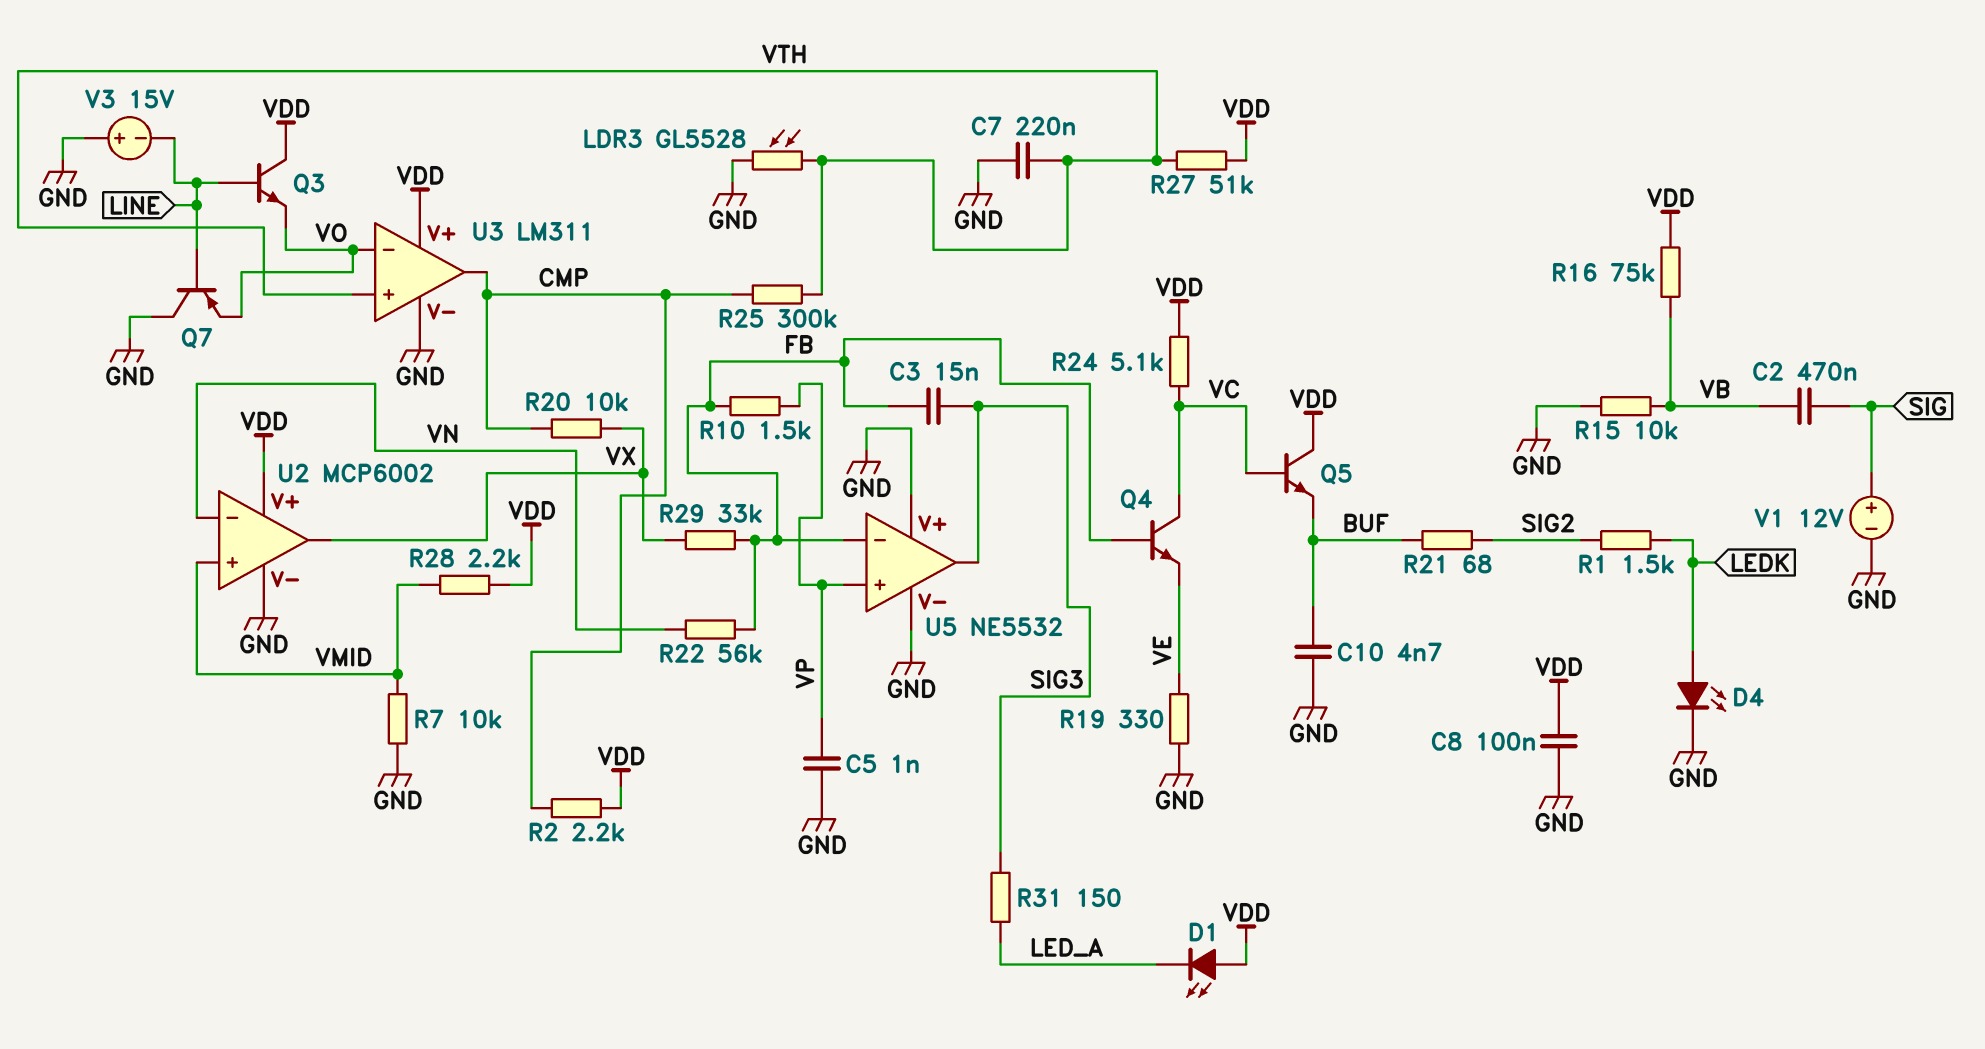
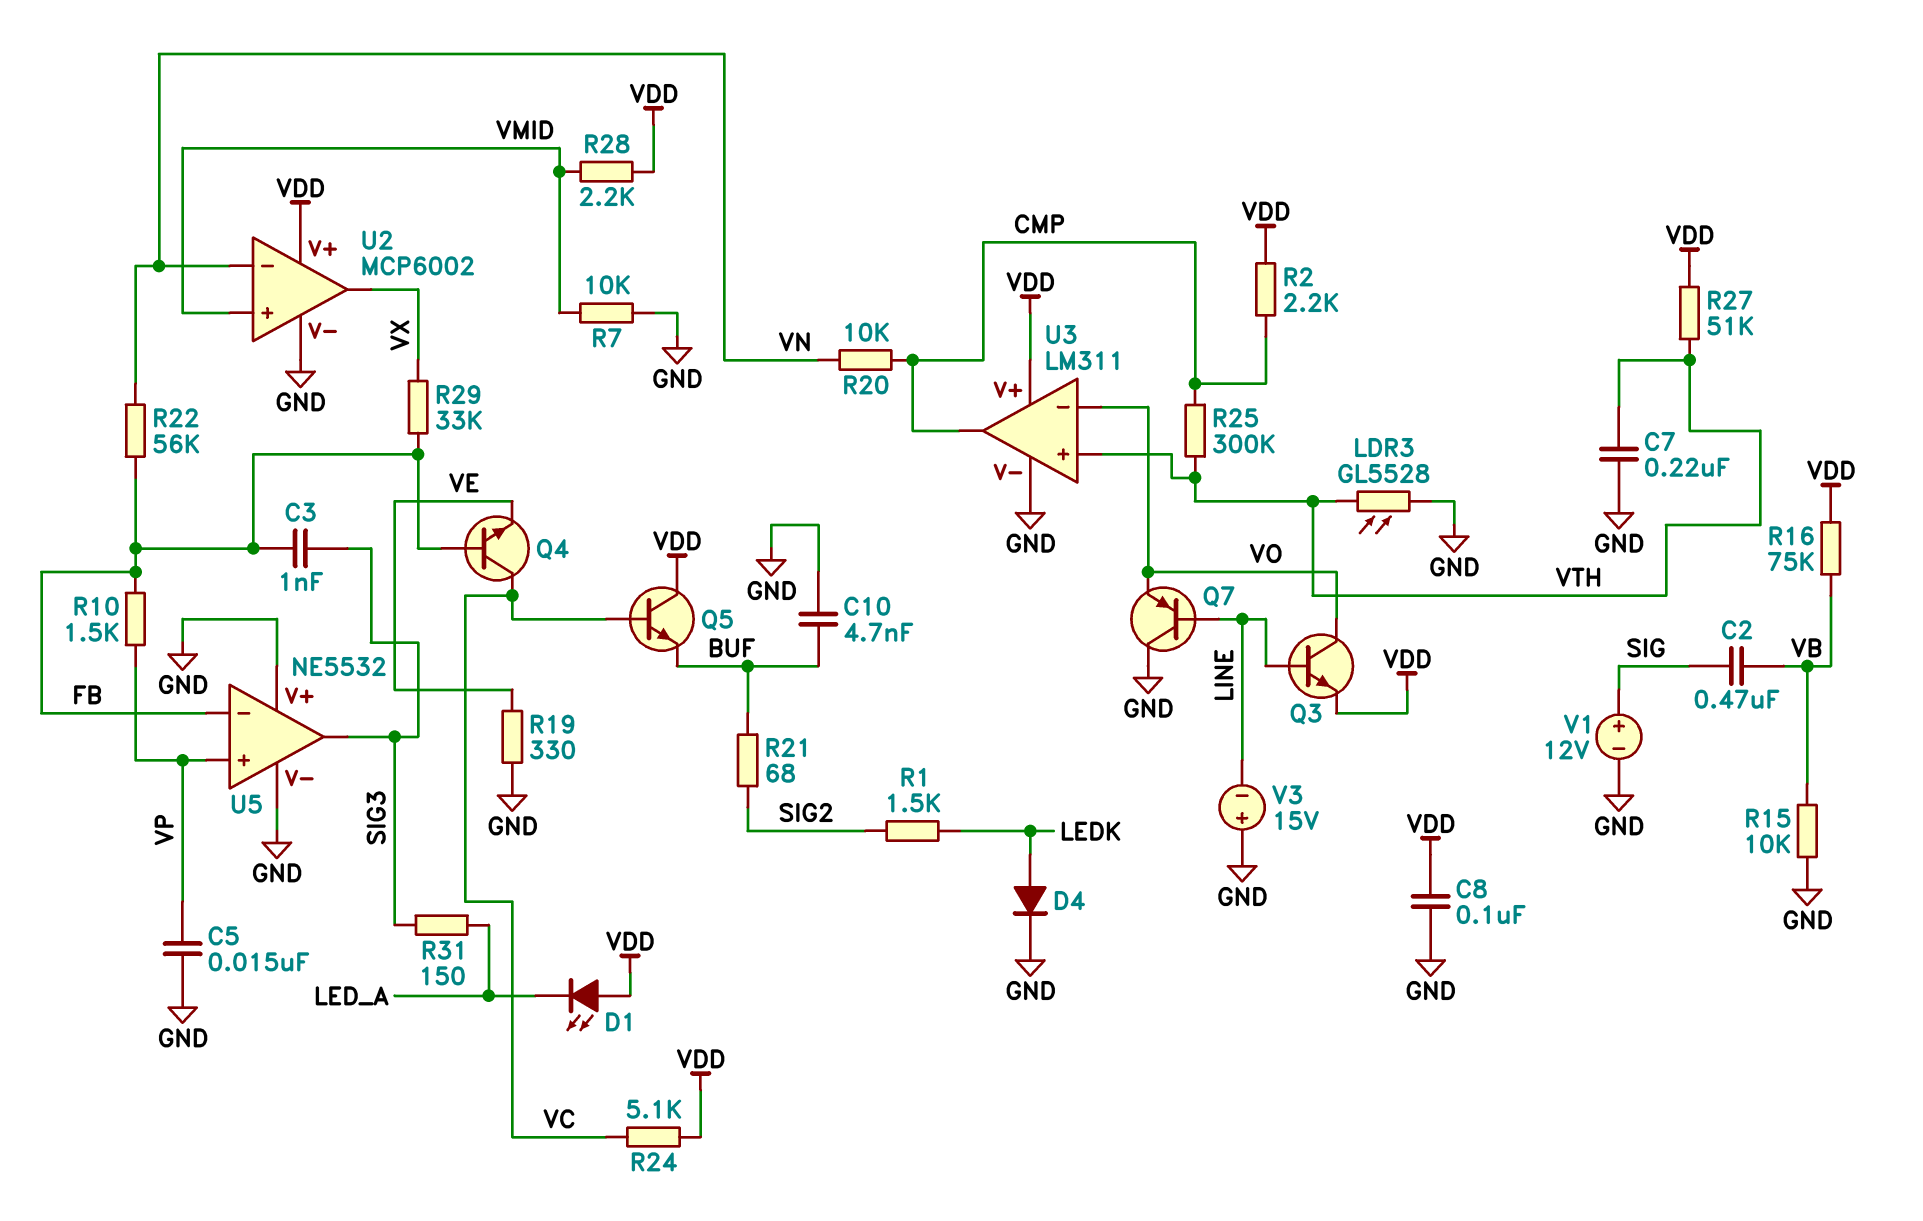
C3: 15nF (FB, SIG3) -> 1nF (FB, SIG3)
C5: 1nF (GND, VP) -> 15nF (GND, VP)
D4: LED (A LEDK, K GND) -> diode (A LEDK, K GND)
Q3: NPN (B LINE, C VDD, E VO) -> NPN (B LINE, C VO, E VDD)
R20: 10k (CMP, VX) -> 10k (CMP, VN)

